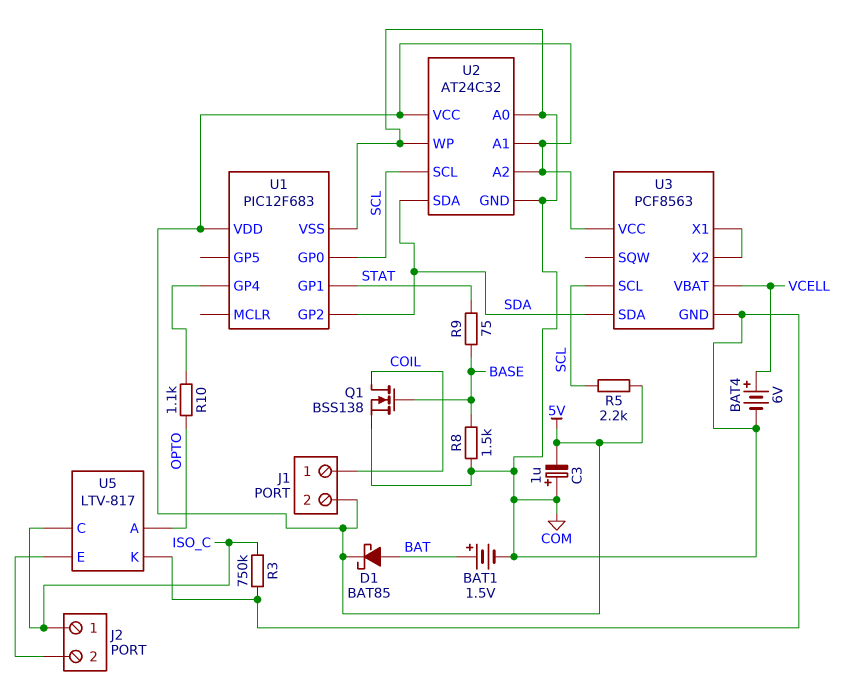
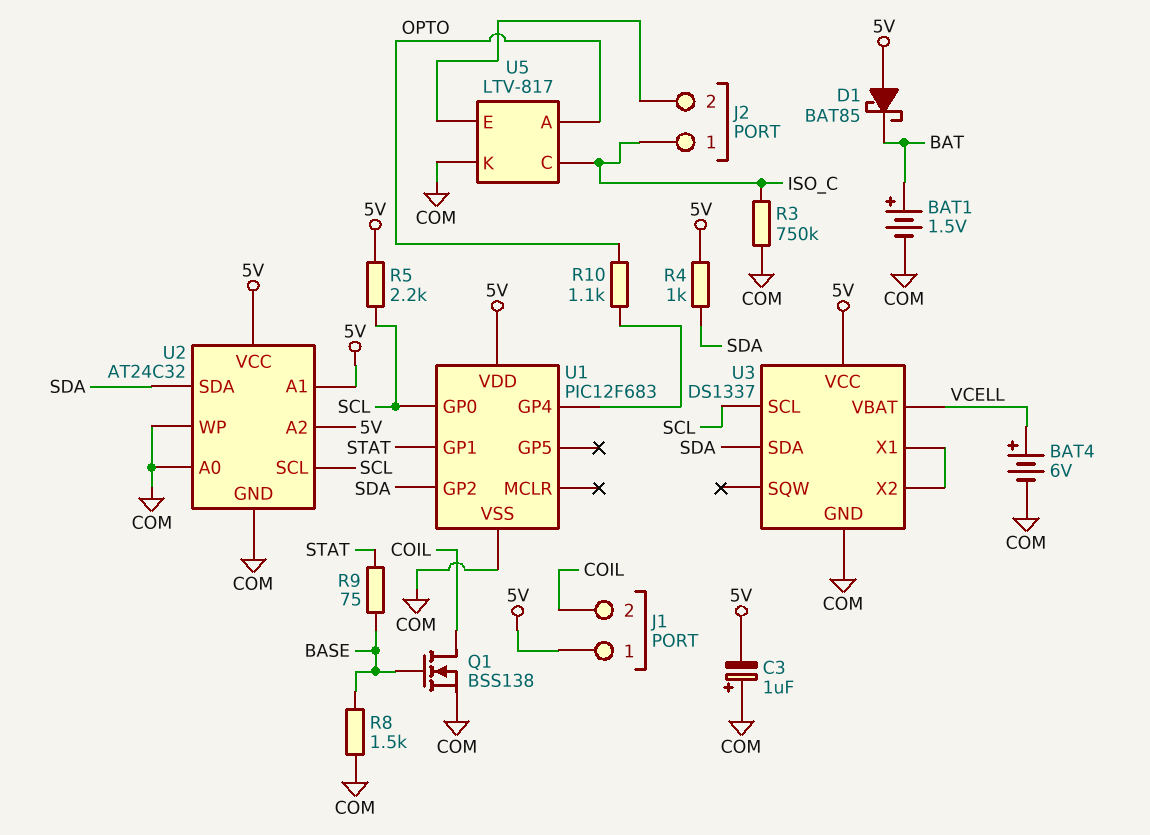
D1: schottky BAT85 (A BAT, K 5V) -> schottky BAT85 (A 5V, K BAT)
J1 pin 1: COIL -> 5V
J1 pin 2: 5V -> COIL
R4: none -> 1k (5V, SDA)
U3: PCF8563 -> DS1337

